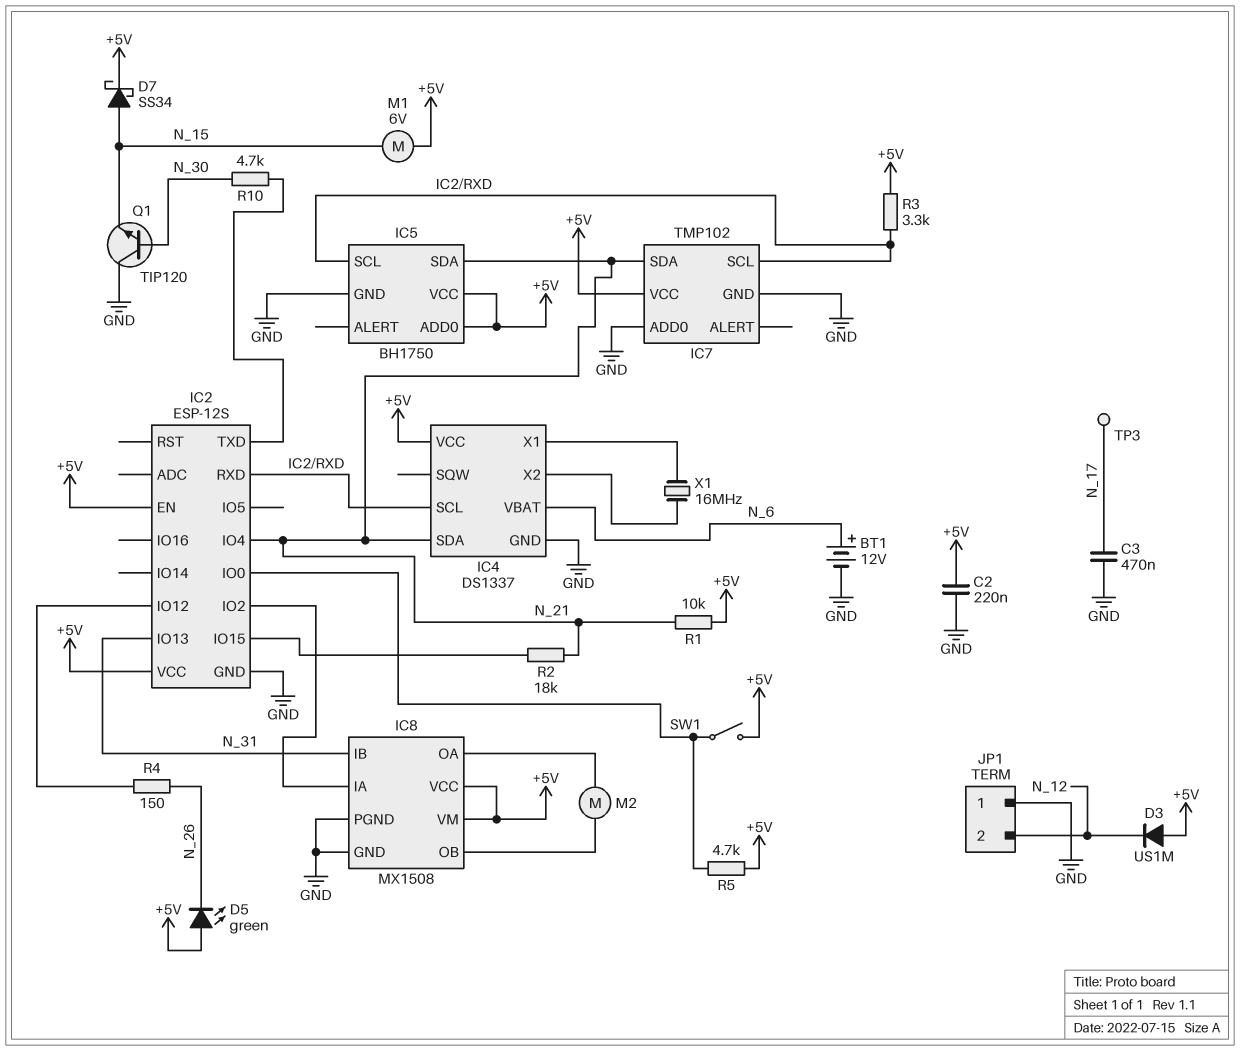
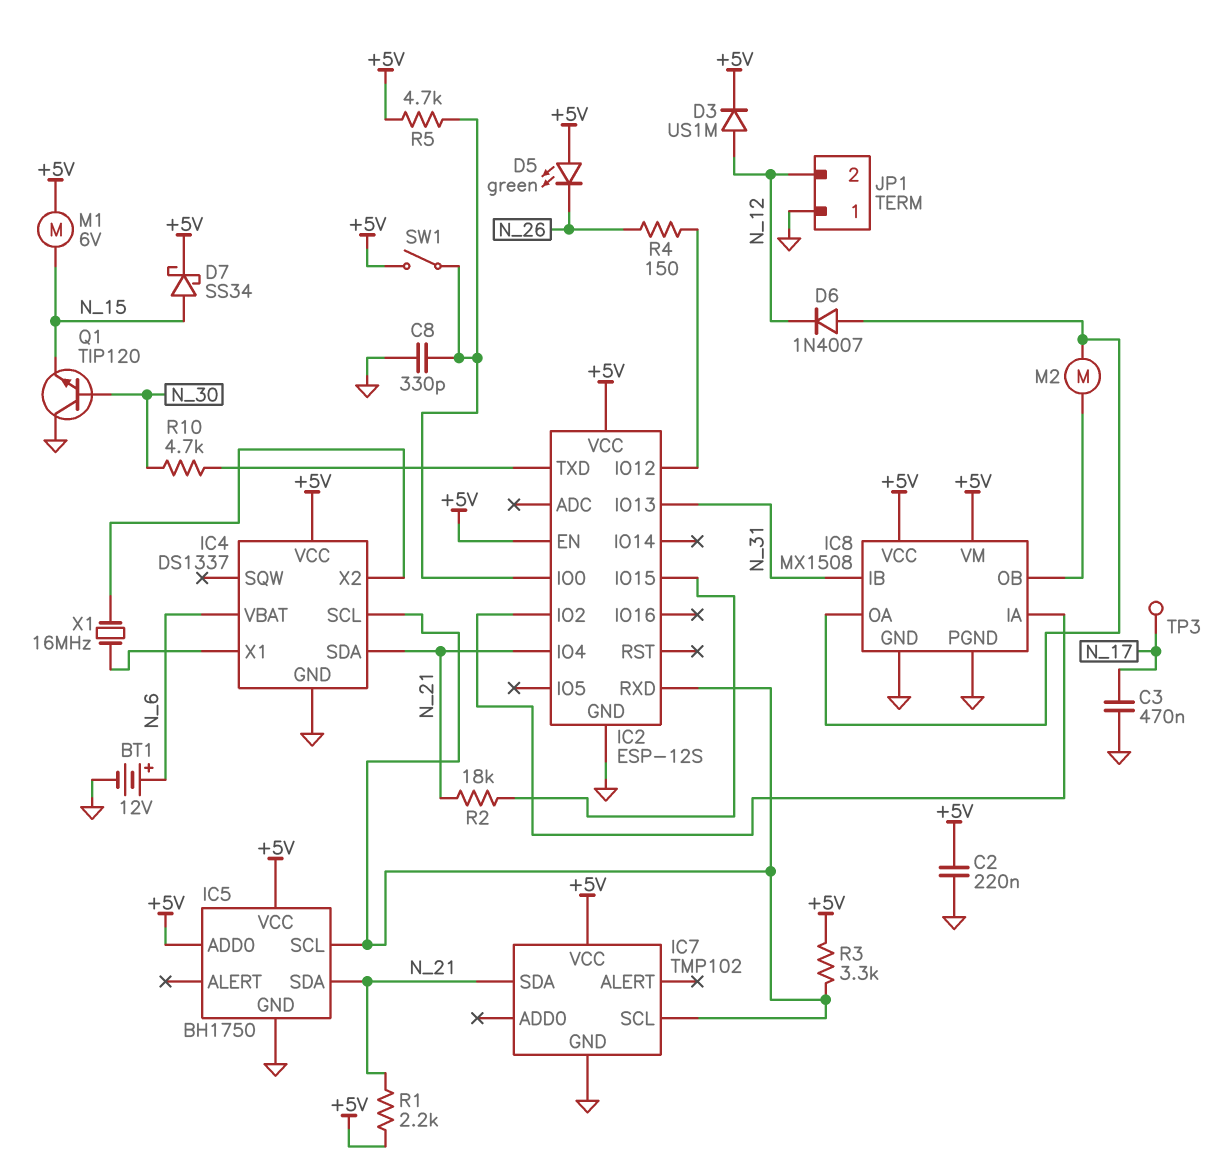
C8: none -> 330pF (GND, IC2/IO0)
D3: diode US1M (A +5V, K N_12) -> diode US1M (A N_12, K +5V)
D6: none -> diode 1N4007 (A IC8/OA, K N_12)
IC7 pin ADD0: GND -> none
R1: 10k (+5V, N_21) -> 2.2k (+5V, N_21)

